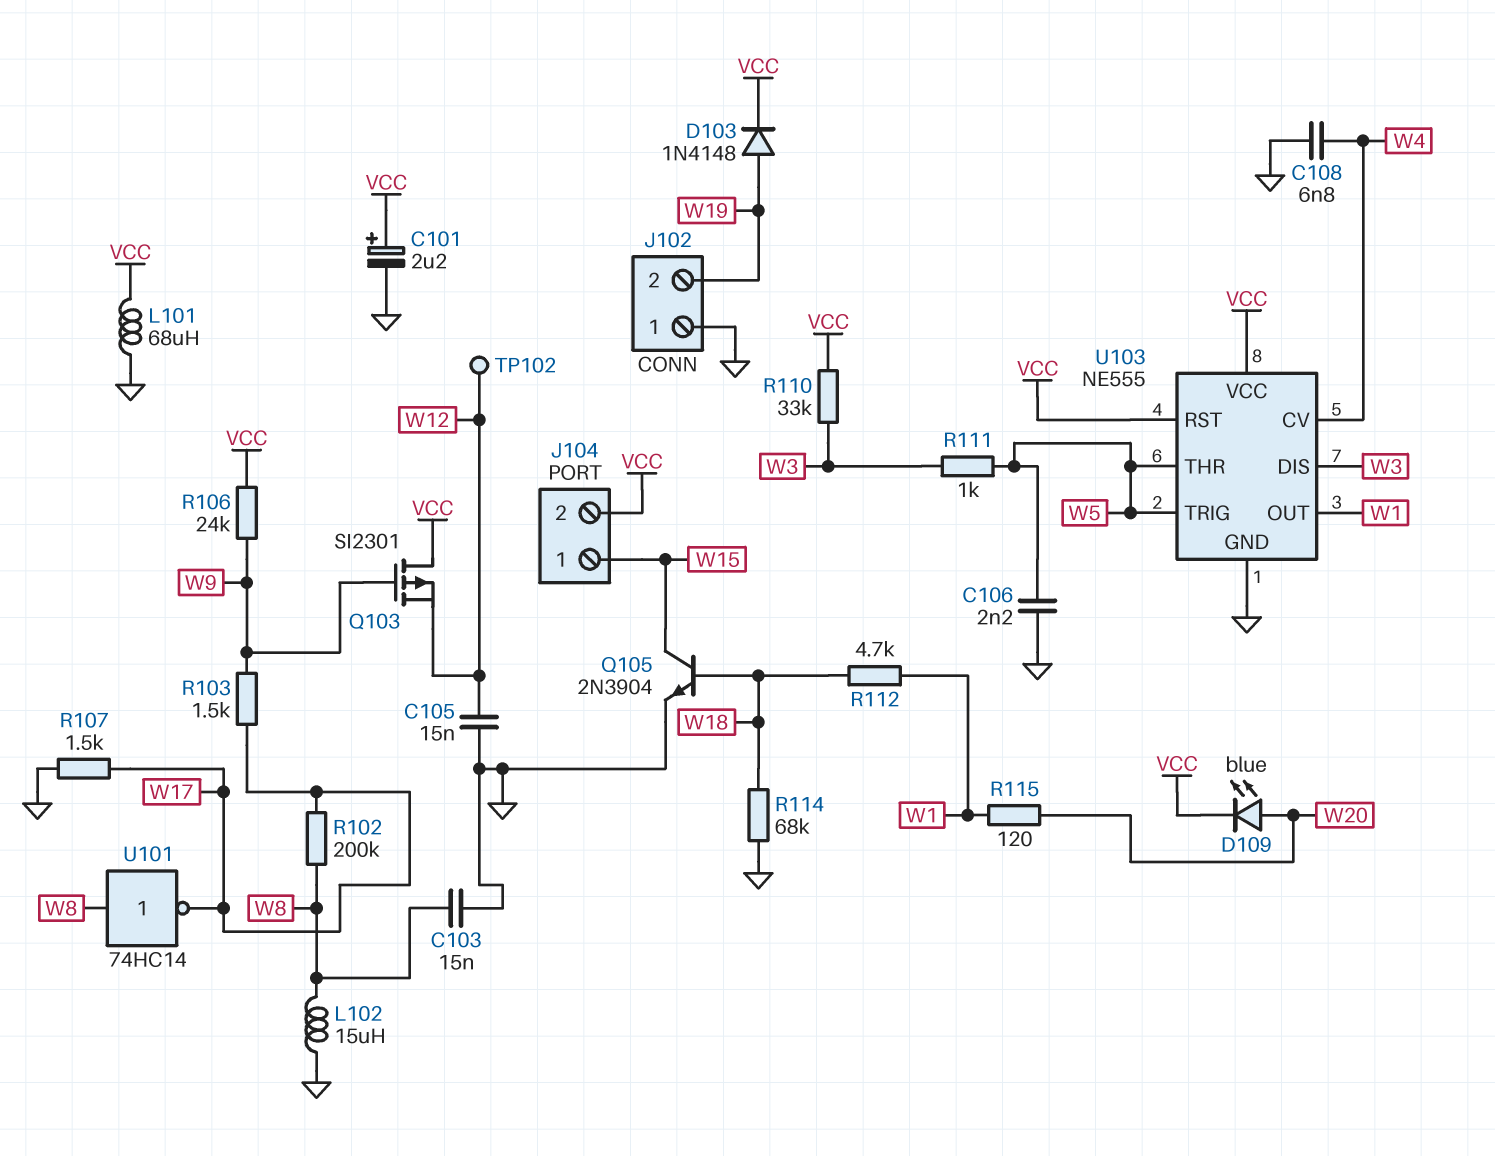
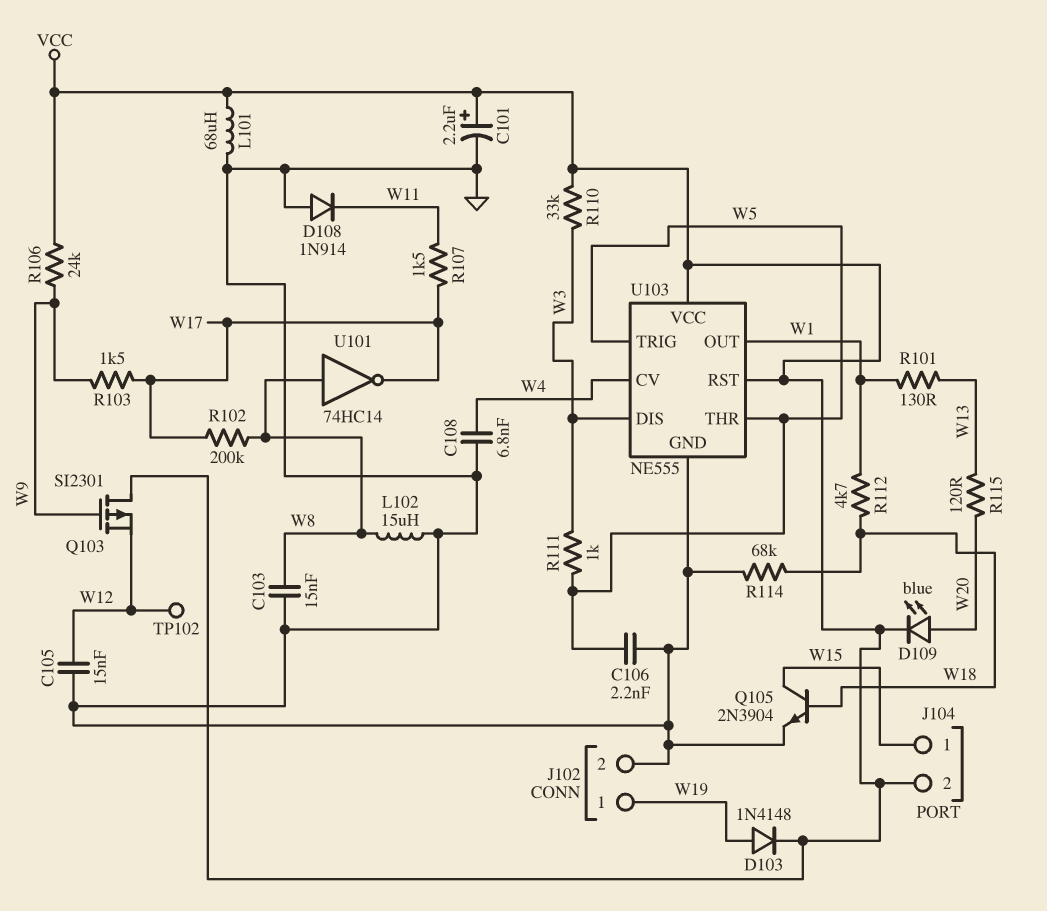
D108: none -> diode 1N914 (A GND, K W11)
J102 pin 1: GND -> W19
J102 pin 2: W19 -> GND
R101: none -> 130 (W1, W13)
R107: 1.5k (GND, W17) -> 1.5k (W11, W17)
R115: 120 (W1, W20) -> 120 (W13, W20)

